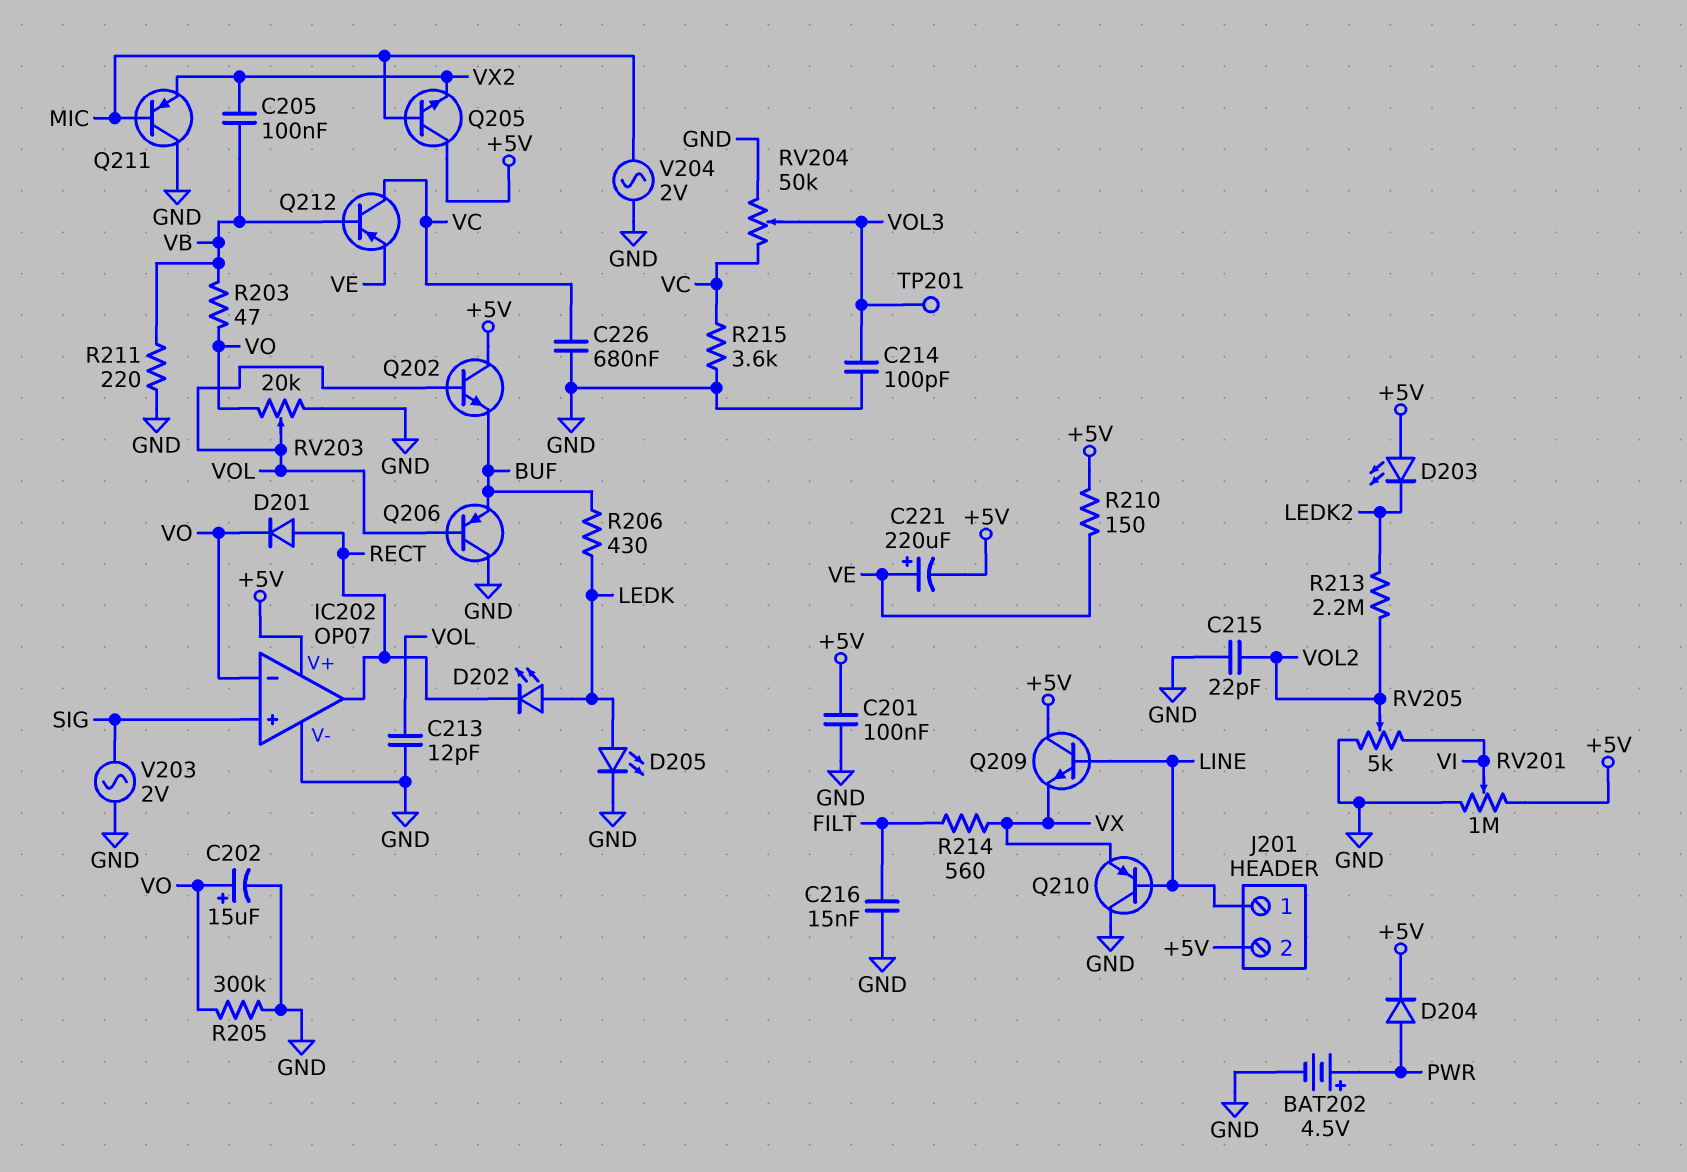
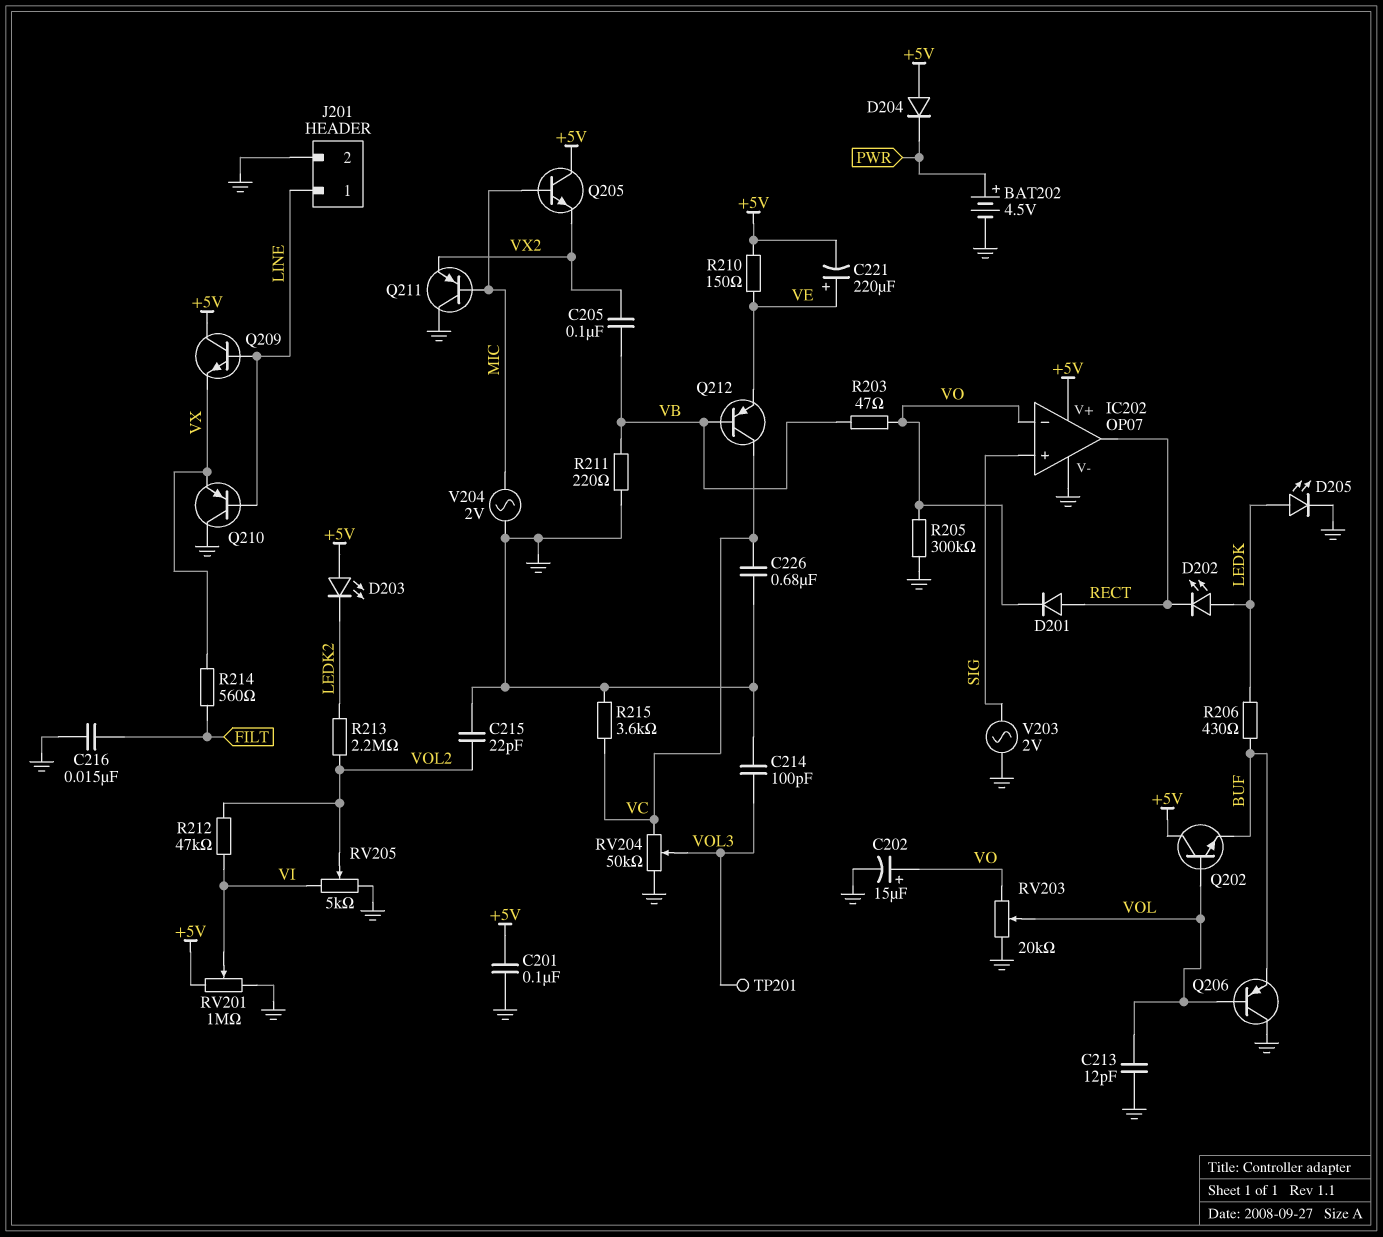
D204: diode (A PWR, K +5V) -> diode (A +5V, K PWR)
J201 pin 2: +5V -> GND
R212: none -> 47k (VI, VOL2)

